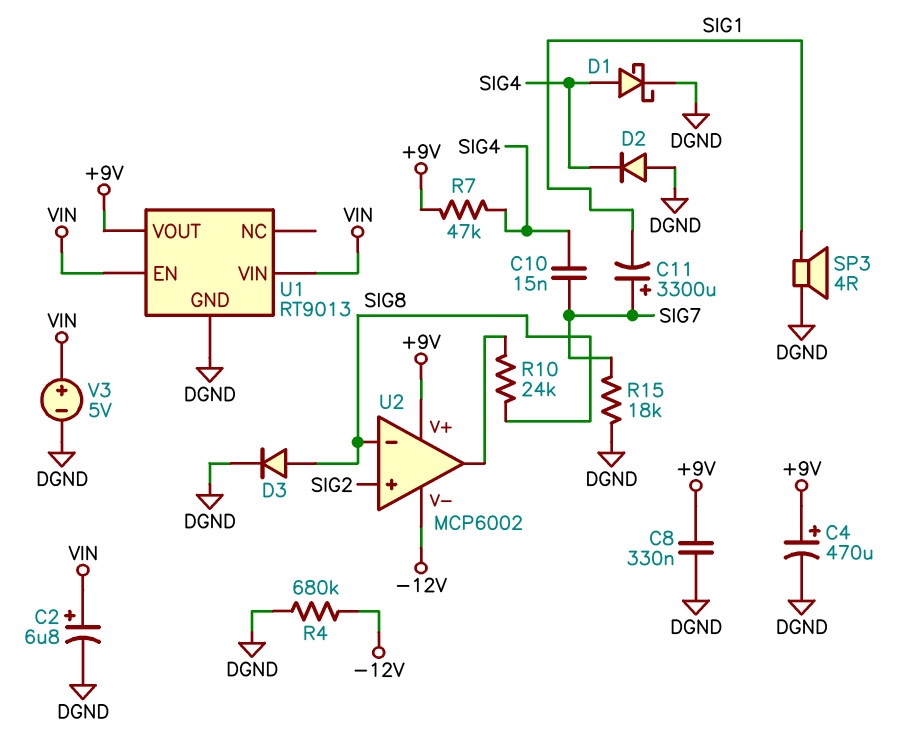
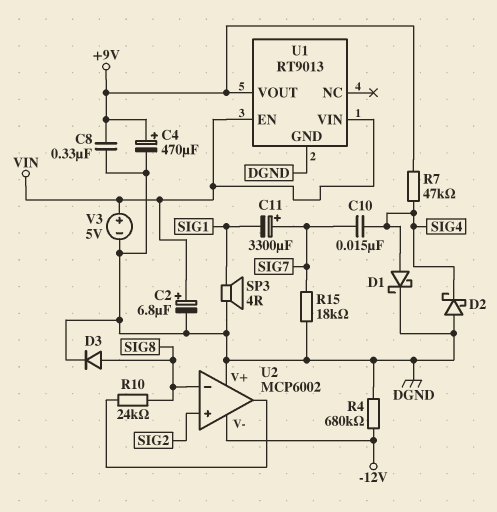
D2: diode (A DGND, K SIG4) -> schottky (A DGND, K SIG4)
U2 pin V+: +9V -> DGND

